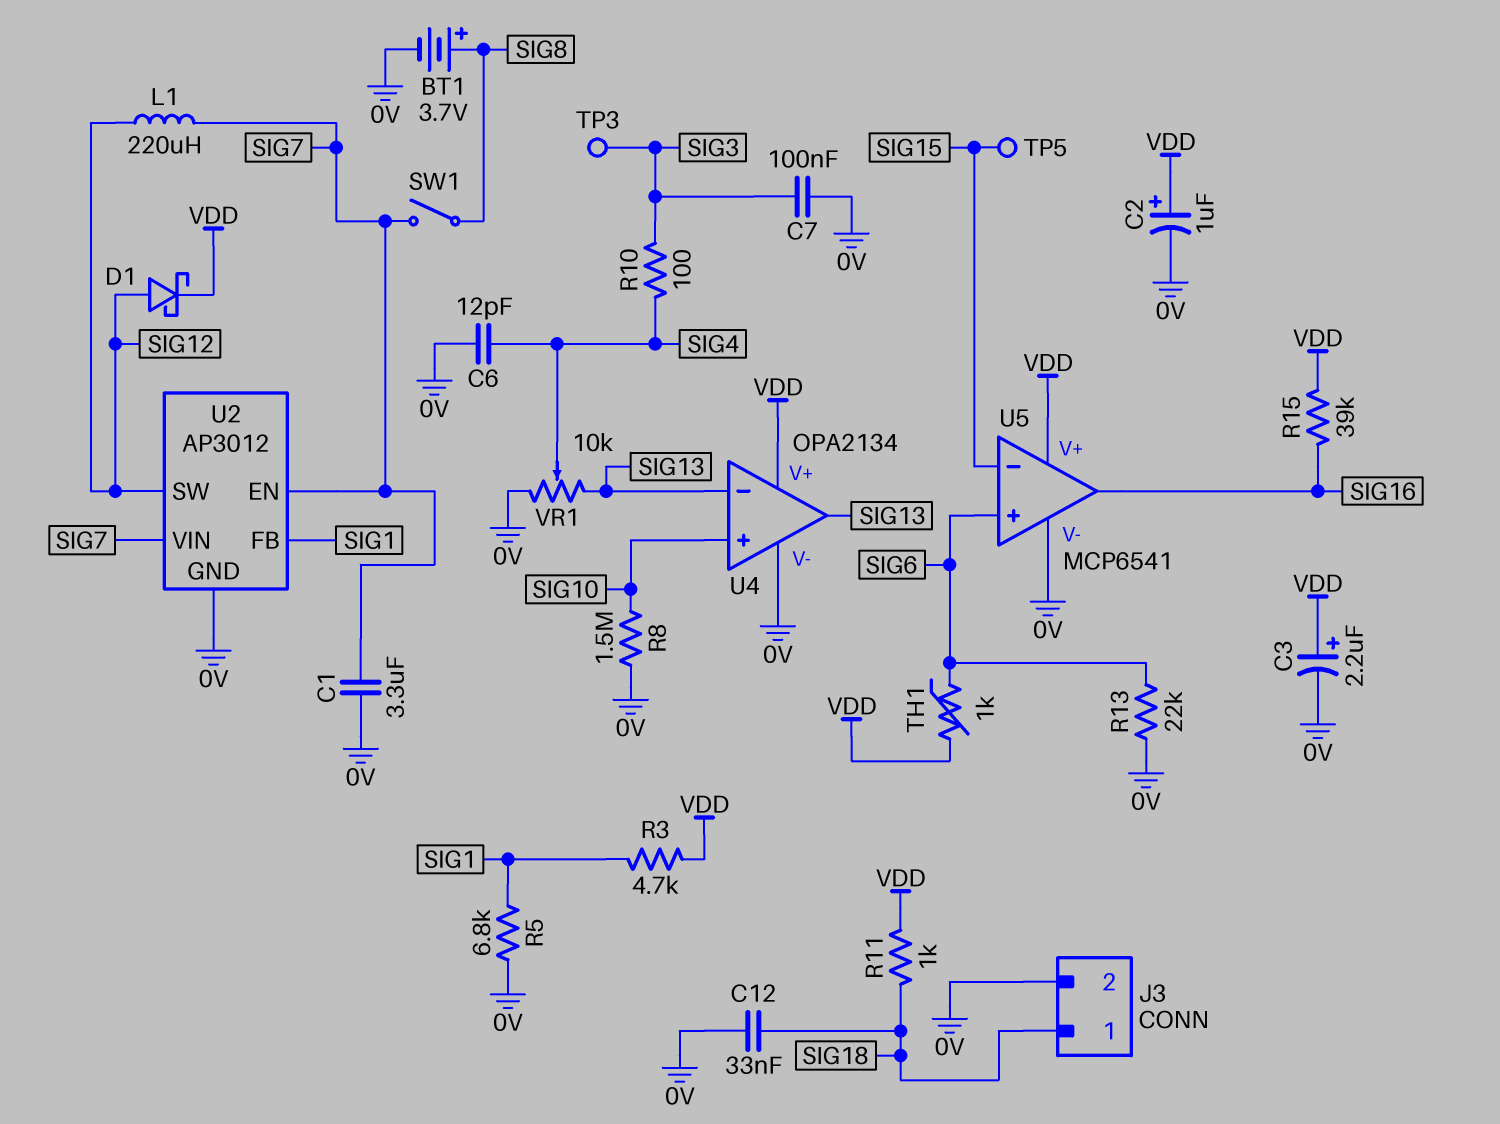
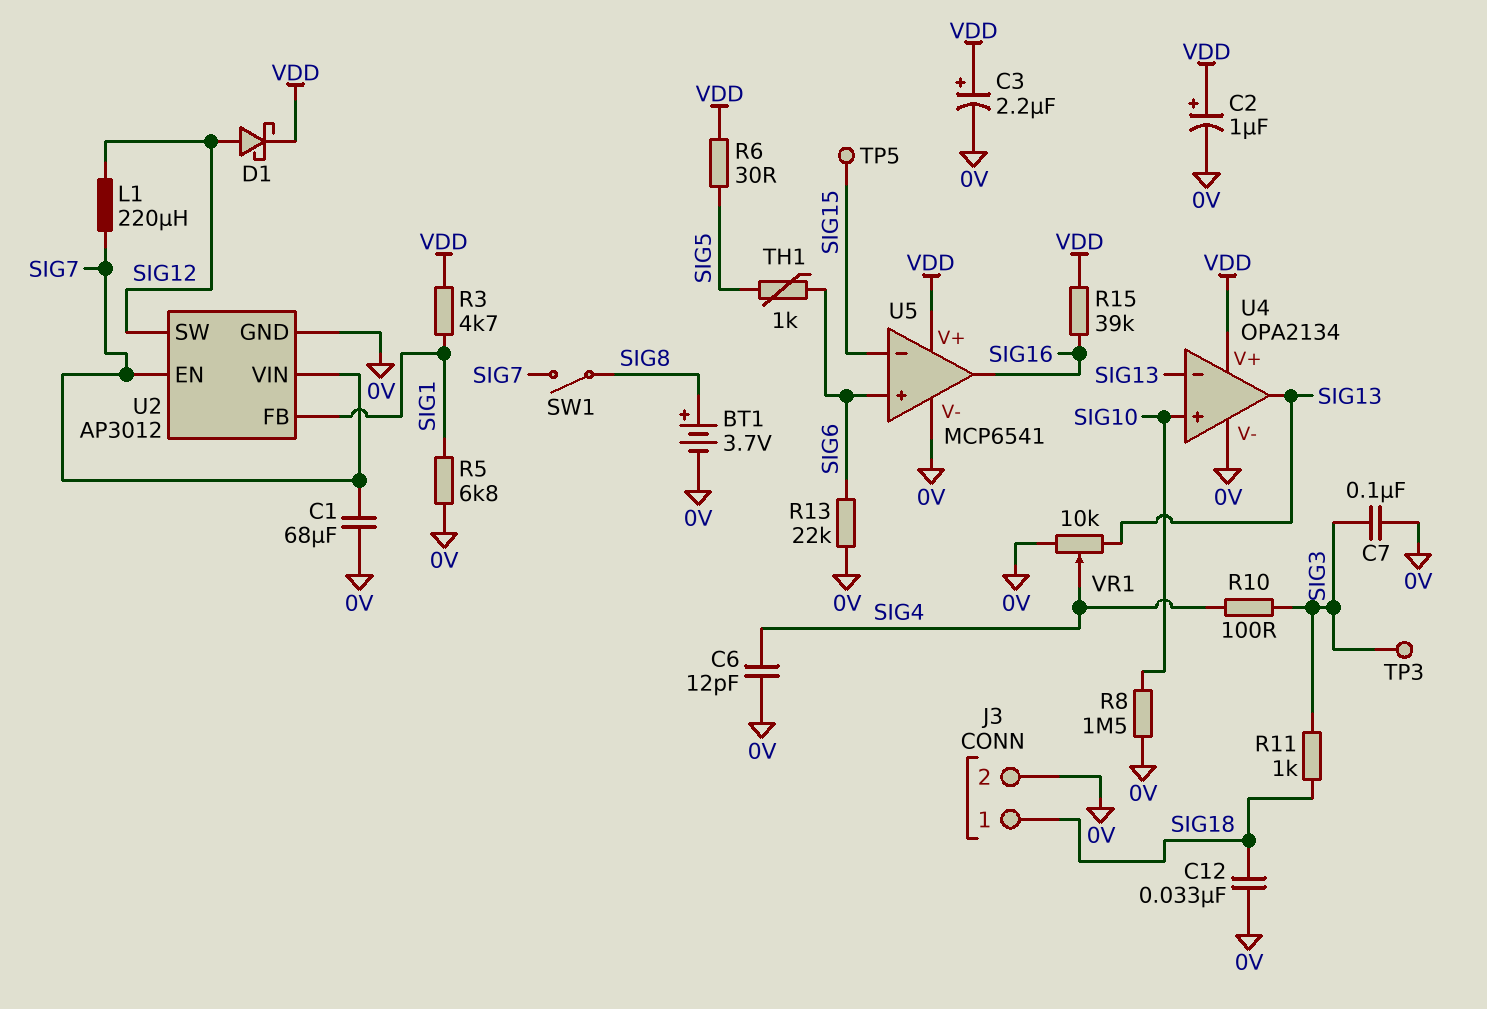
C1: 3.3uF (0V, SIG7) -> 68uF (0V, SIG7)
R6: none -> 30 (SIG5, VDD)
R11: 1k (SIG18, VDD) -> 1k (SIG3, SIG18)
TH1: 1k (SIG6, VDD) -> 1k (SIG5, SIG6)

